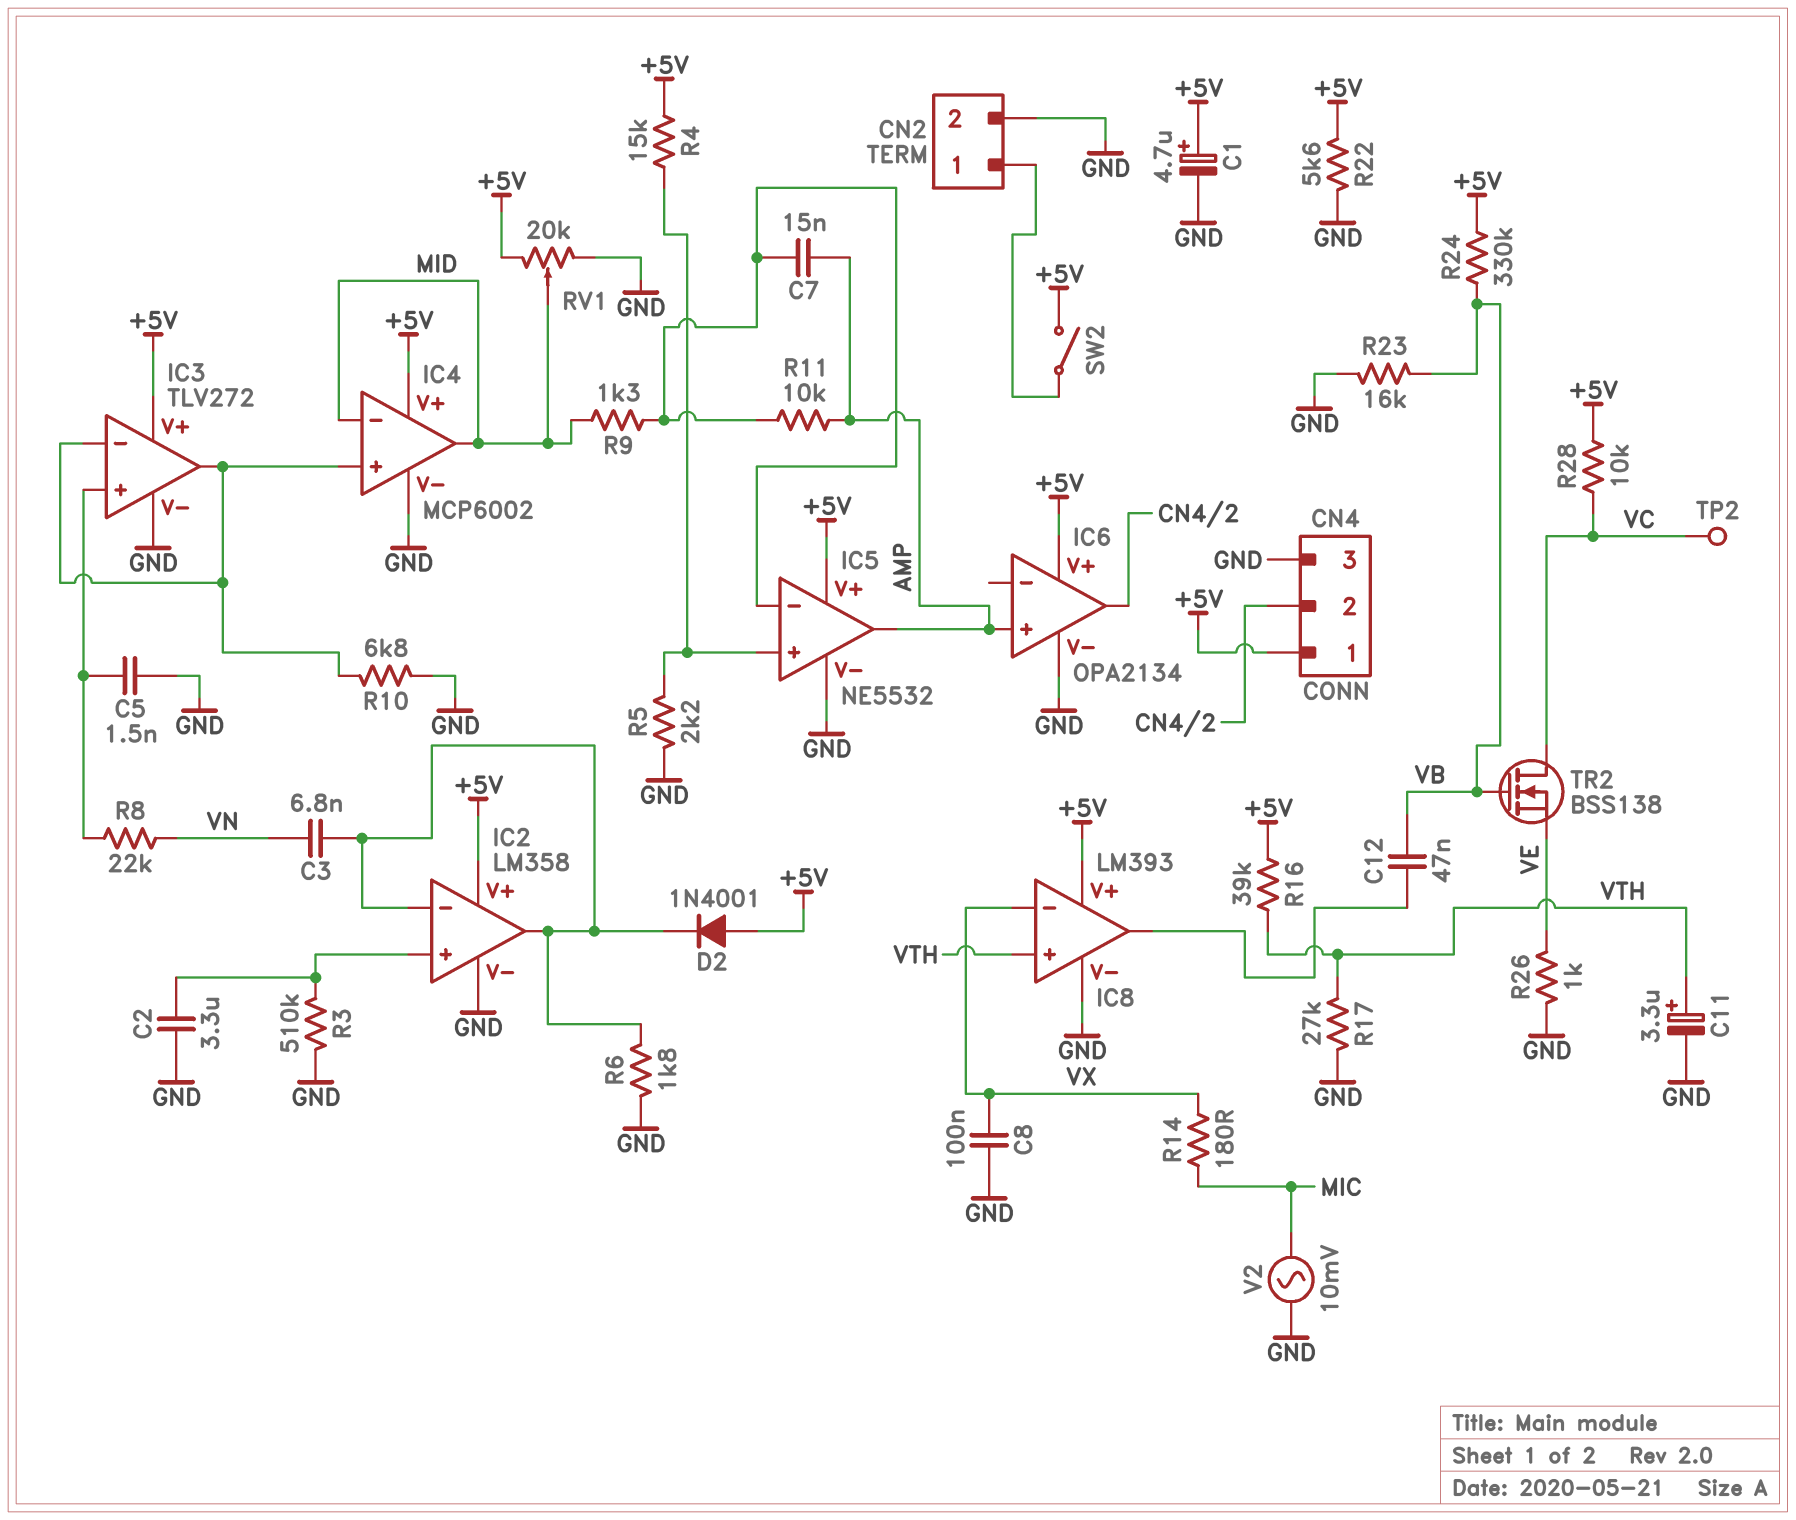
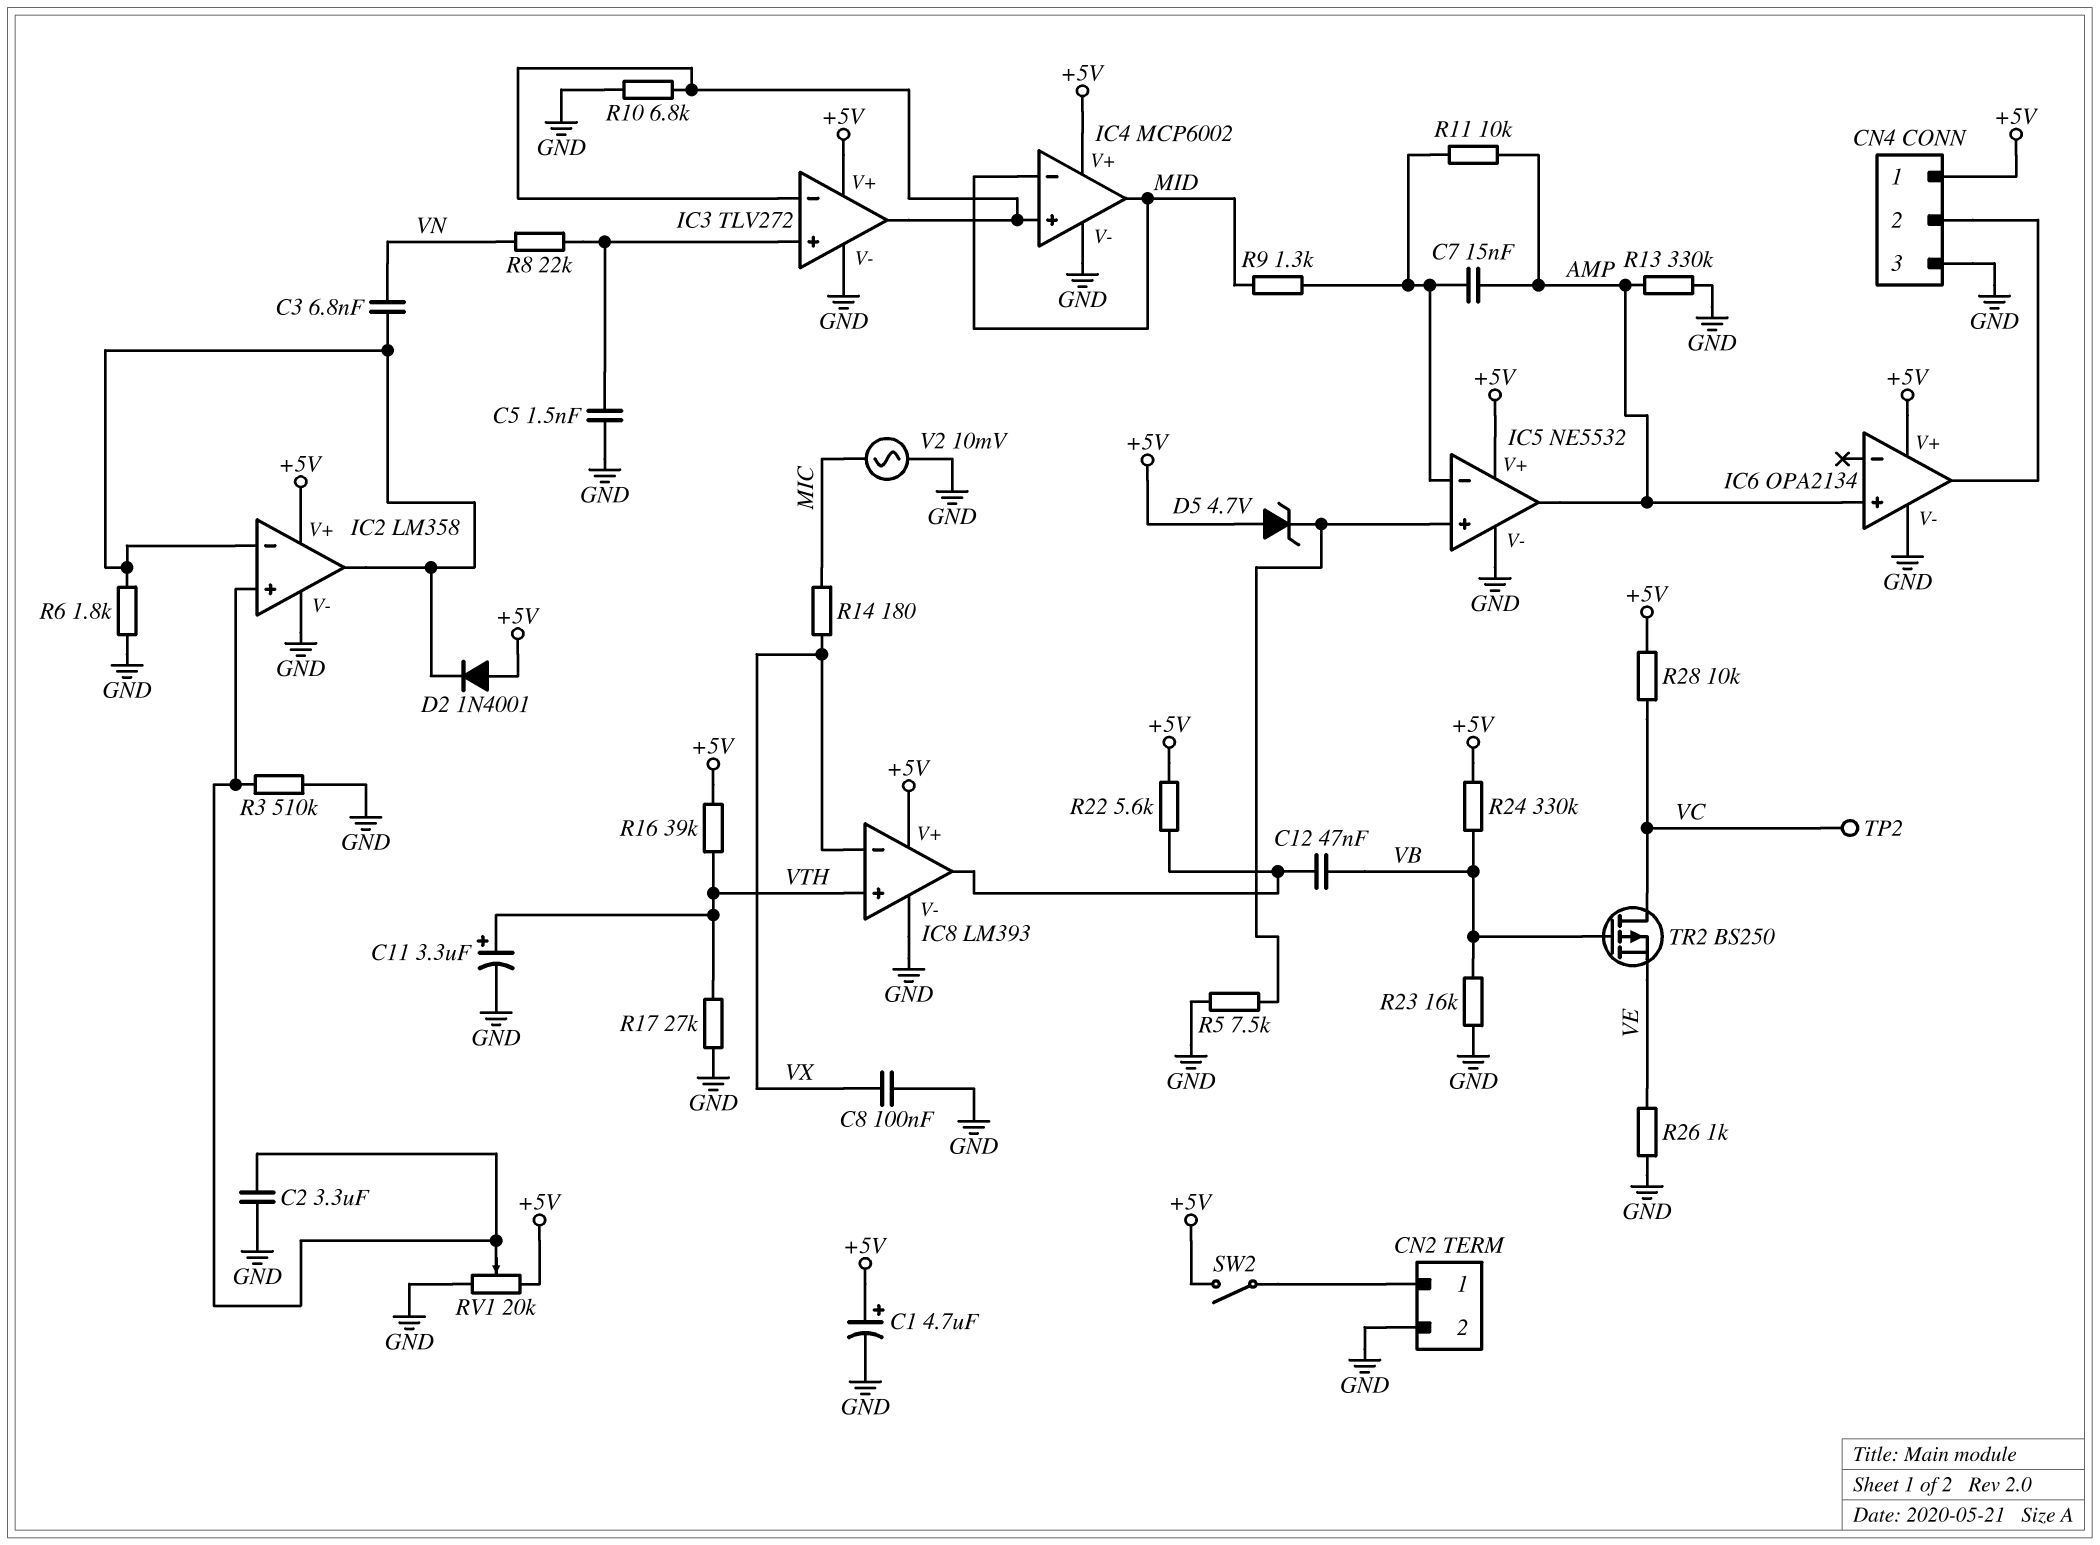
D5: none -> zener 4.7V (A +5V, K IC5/in+)
R4: 15k (+5V, IC5/in+) -> none
R5: 2.2k (GND, IC5/in+) -> 7.5k (GND, IC5/in+)
R13: none -> 330k (AMP, GND)
R22: 5.6k (+5V, GND) -> 5.6k (+5V, IC8/out)
RV1: 20k (+5V, GND, wiper MID) -> 20k (+5V, GND, wiper IC2/in+)
TR2: NMOS BSS138 (G VB, D VC, S VE) -> PMOS BS250 (G VB, D VC, S VE)

